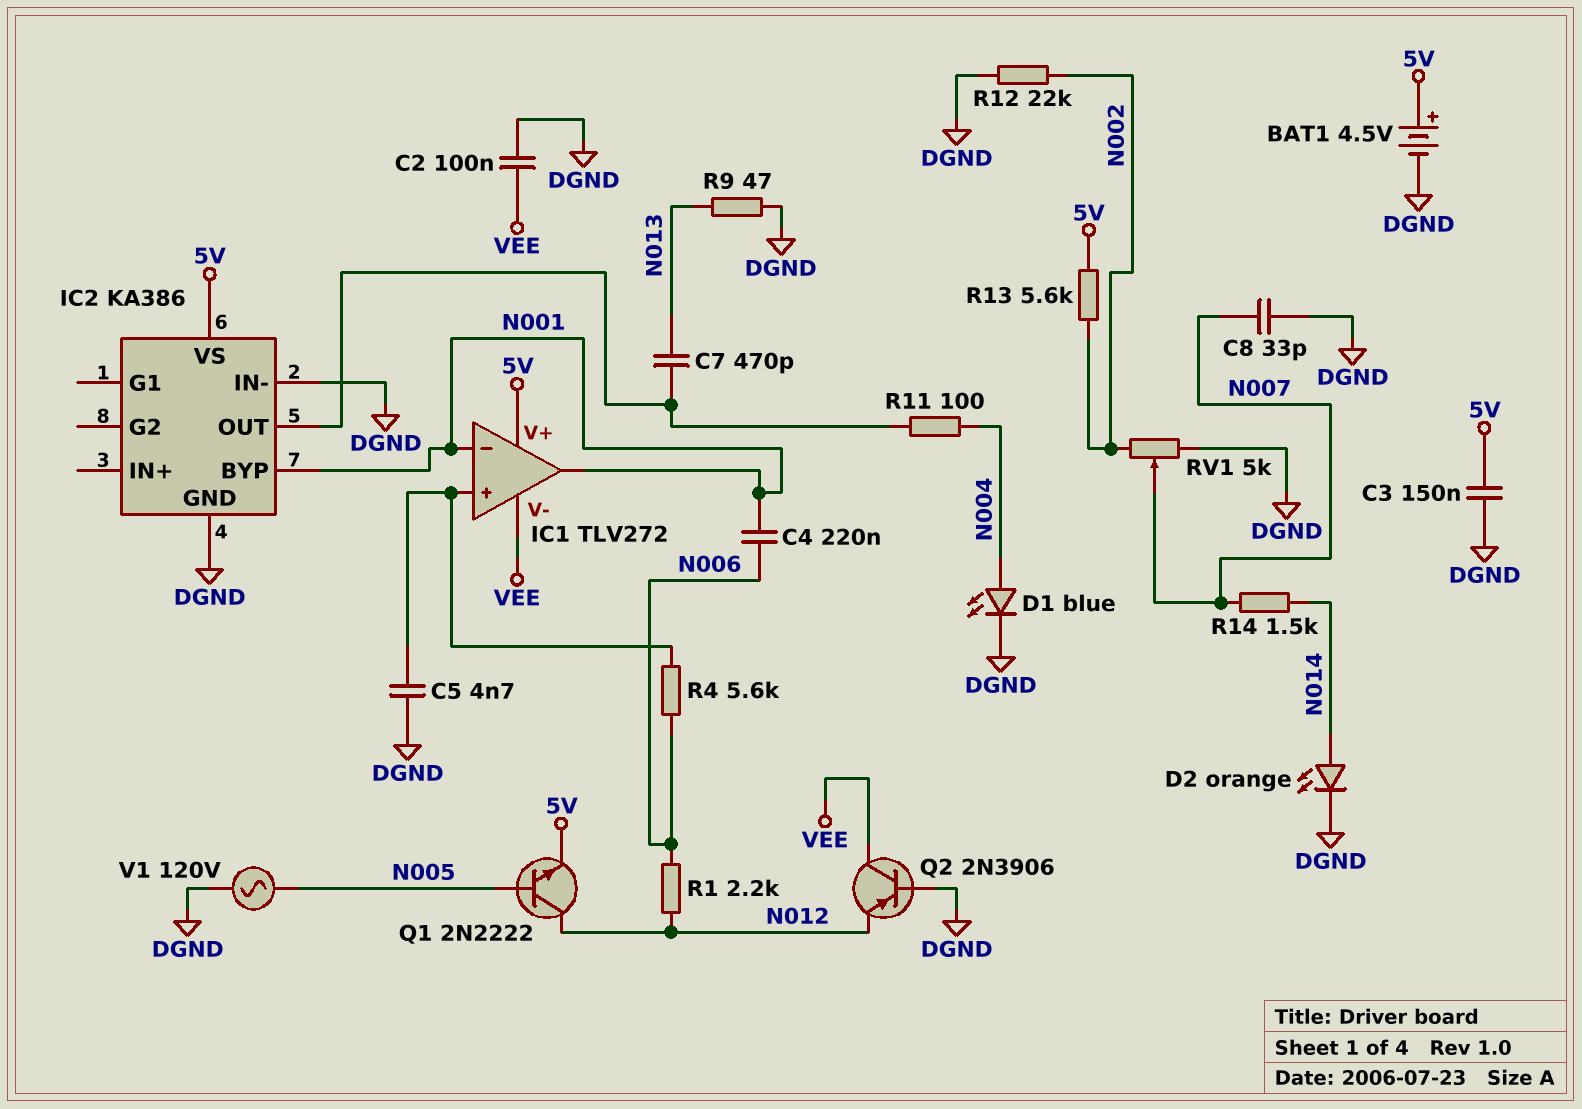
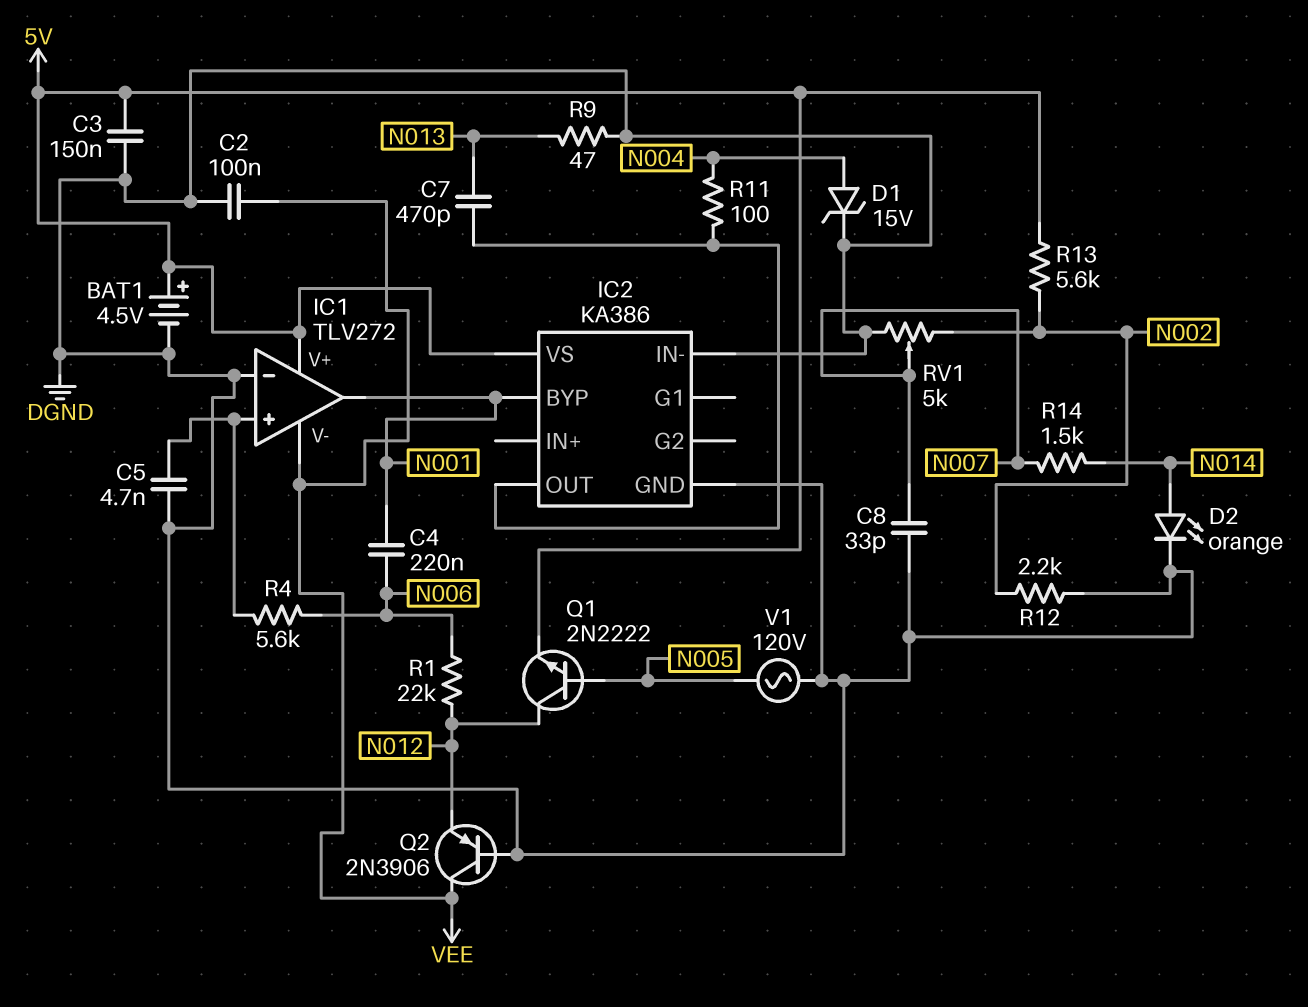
D1: LED blue (A N004, K DGND) -> zener 15V (A N004, K DGND)
IC1 pin in-: N001 -> DGND
R1: 2.2k (N006, N012) -> 22k (N006, N012)
R12: 22k (DGND, N002) -> 2.2k (DGND, N002)

